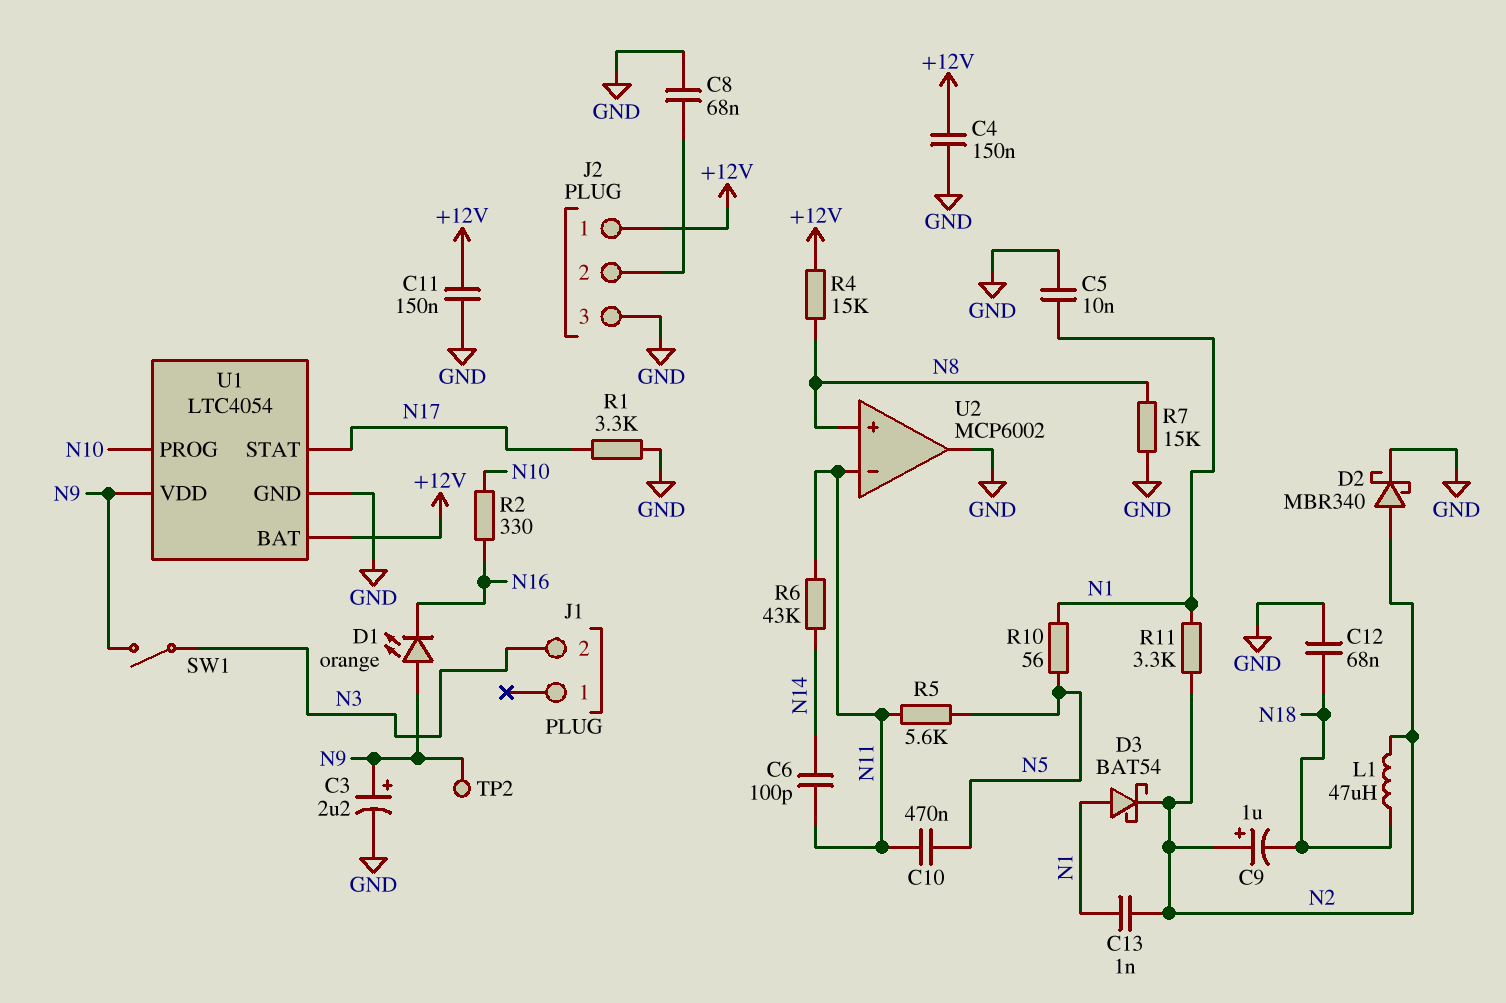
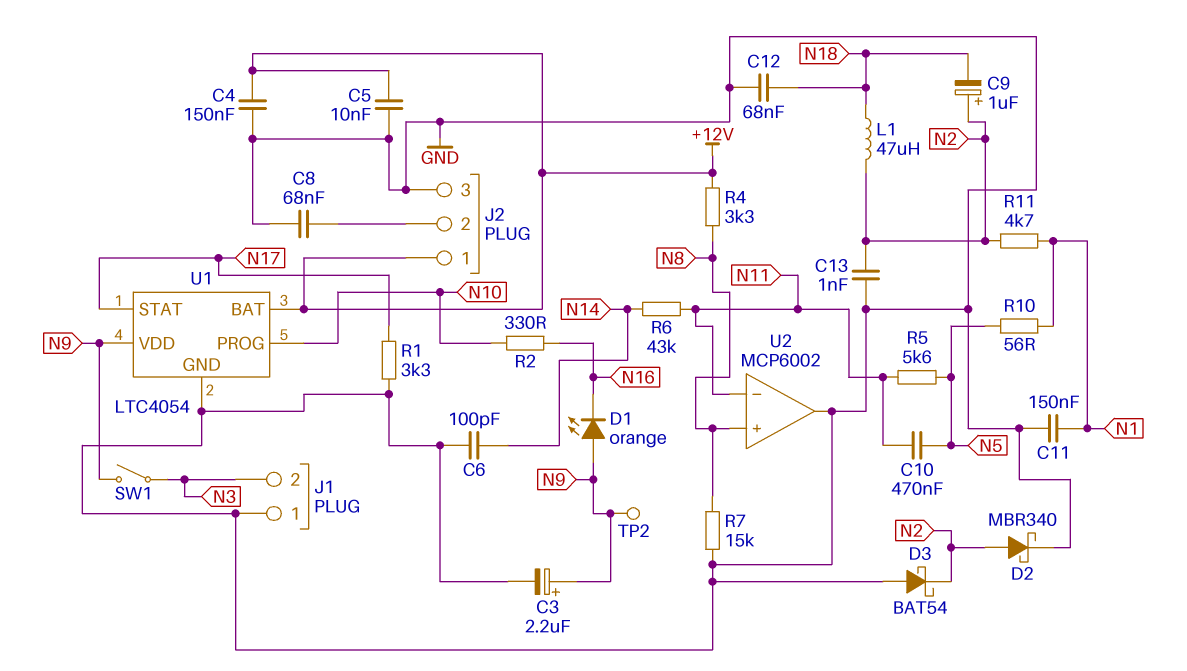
C5: 10nF (GND, N1) -> 10nF (+12V, GND)
C6: 100pF (N11, N14) -> 100pF (GND, N14)
C11: 150nF (+12V, GND) -> 150nF (GND, N1)
C13: 1nF (N1, N2) -> 1nF (GND, N2)
D3: schottky BAT54 (A N1, K N2) -> schottky BAT54 (A GND, K N2)
J1 pin 1: none -> GND
R4: 15k (+12V, N8) -> 3.3k (+12V, N8)
R11: 3.3k (N1, N2) -> 4.7k (N1, N2)

